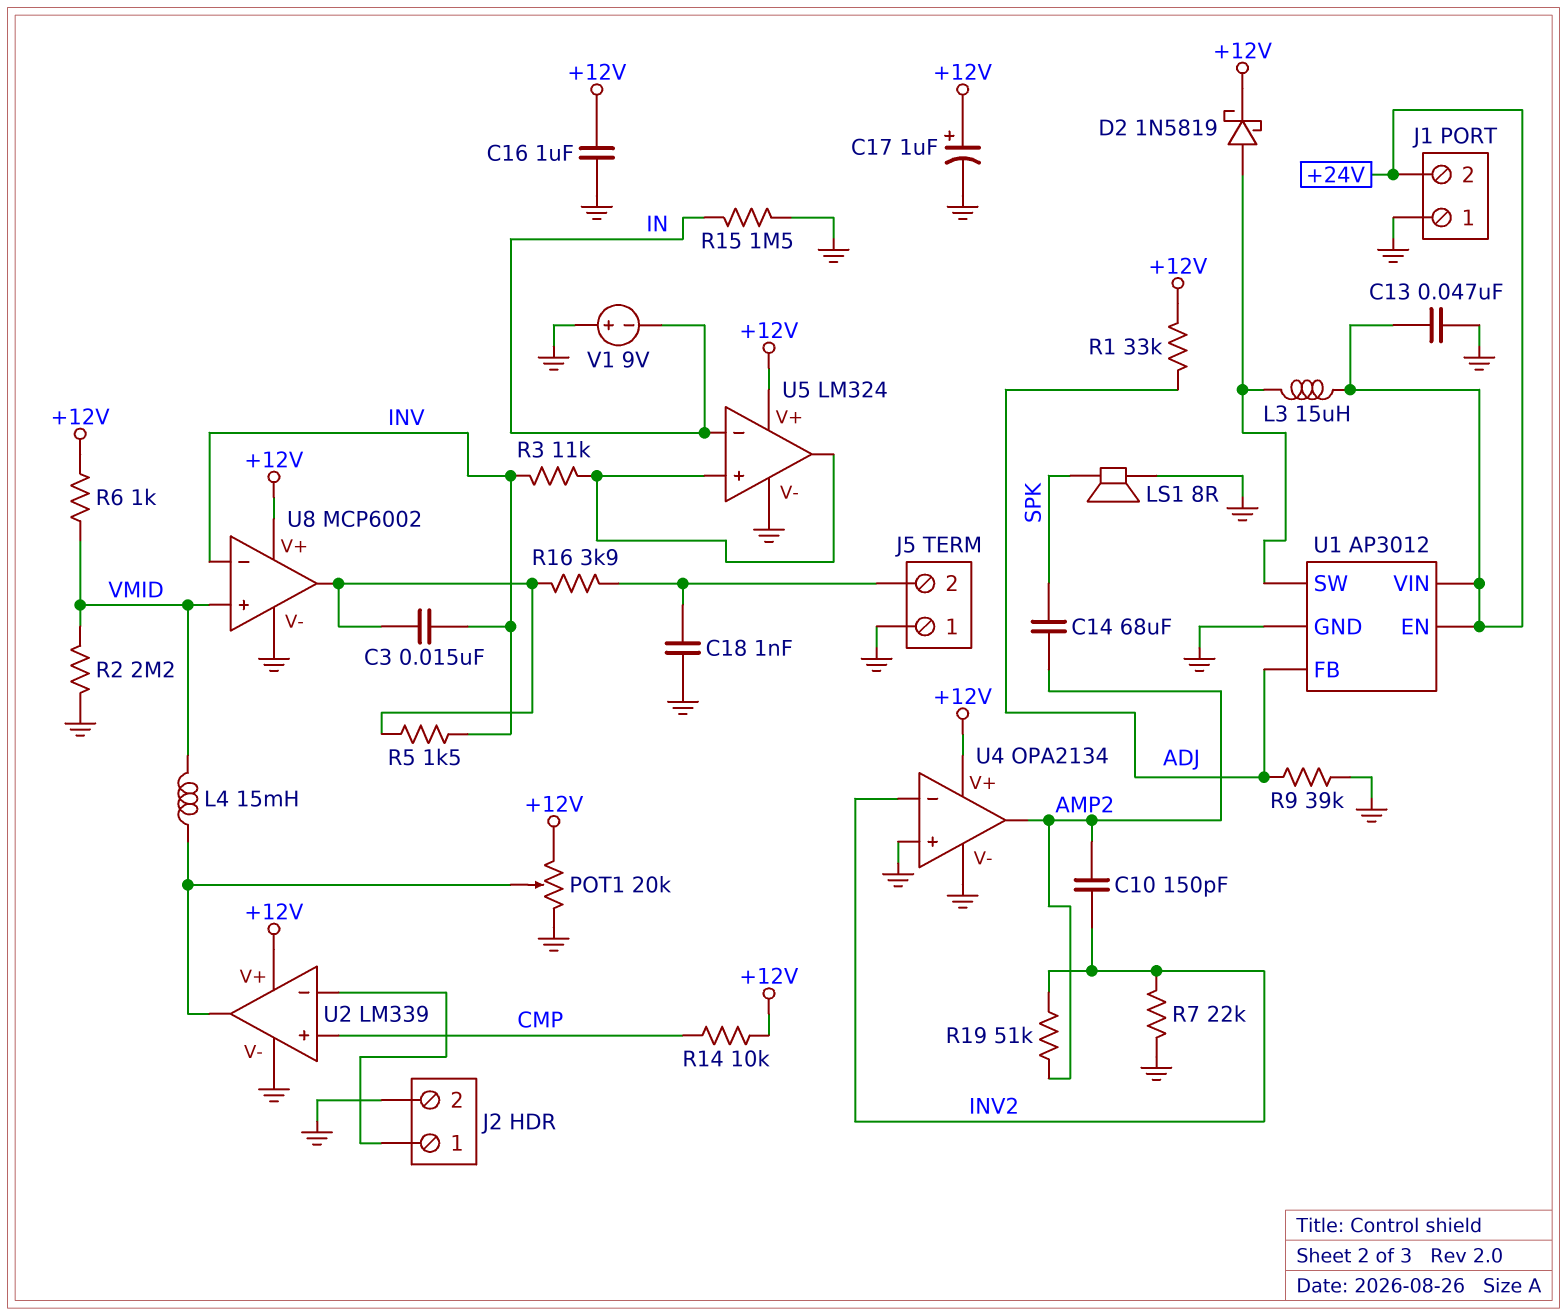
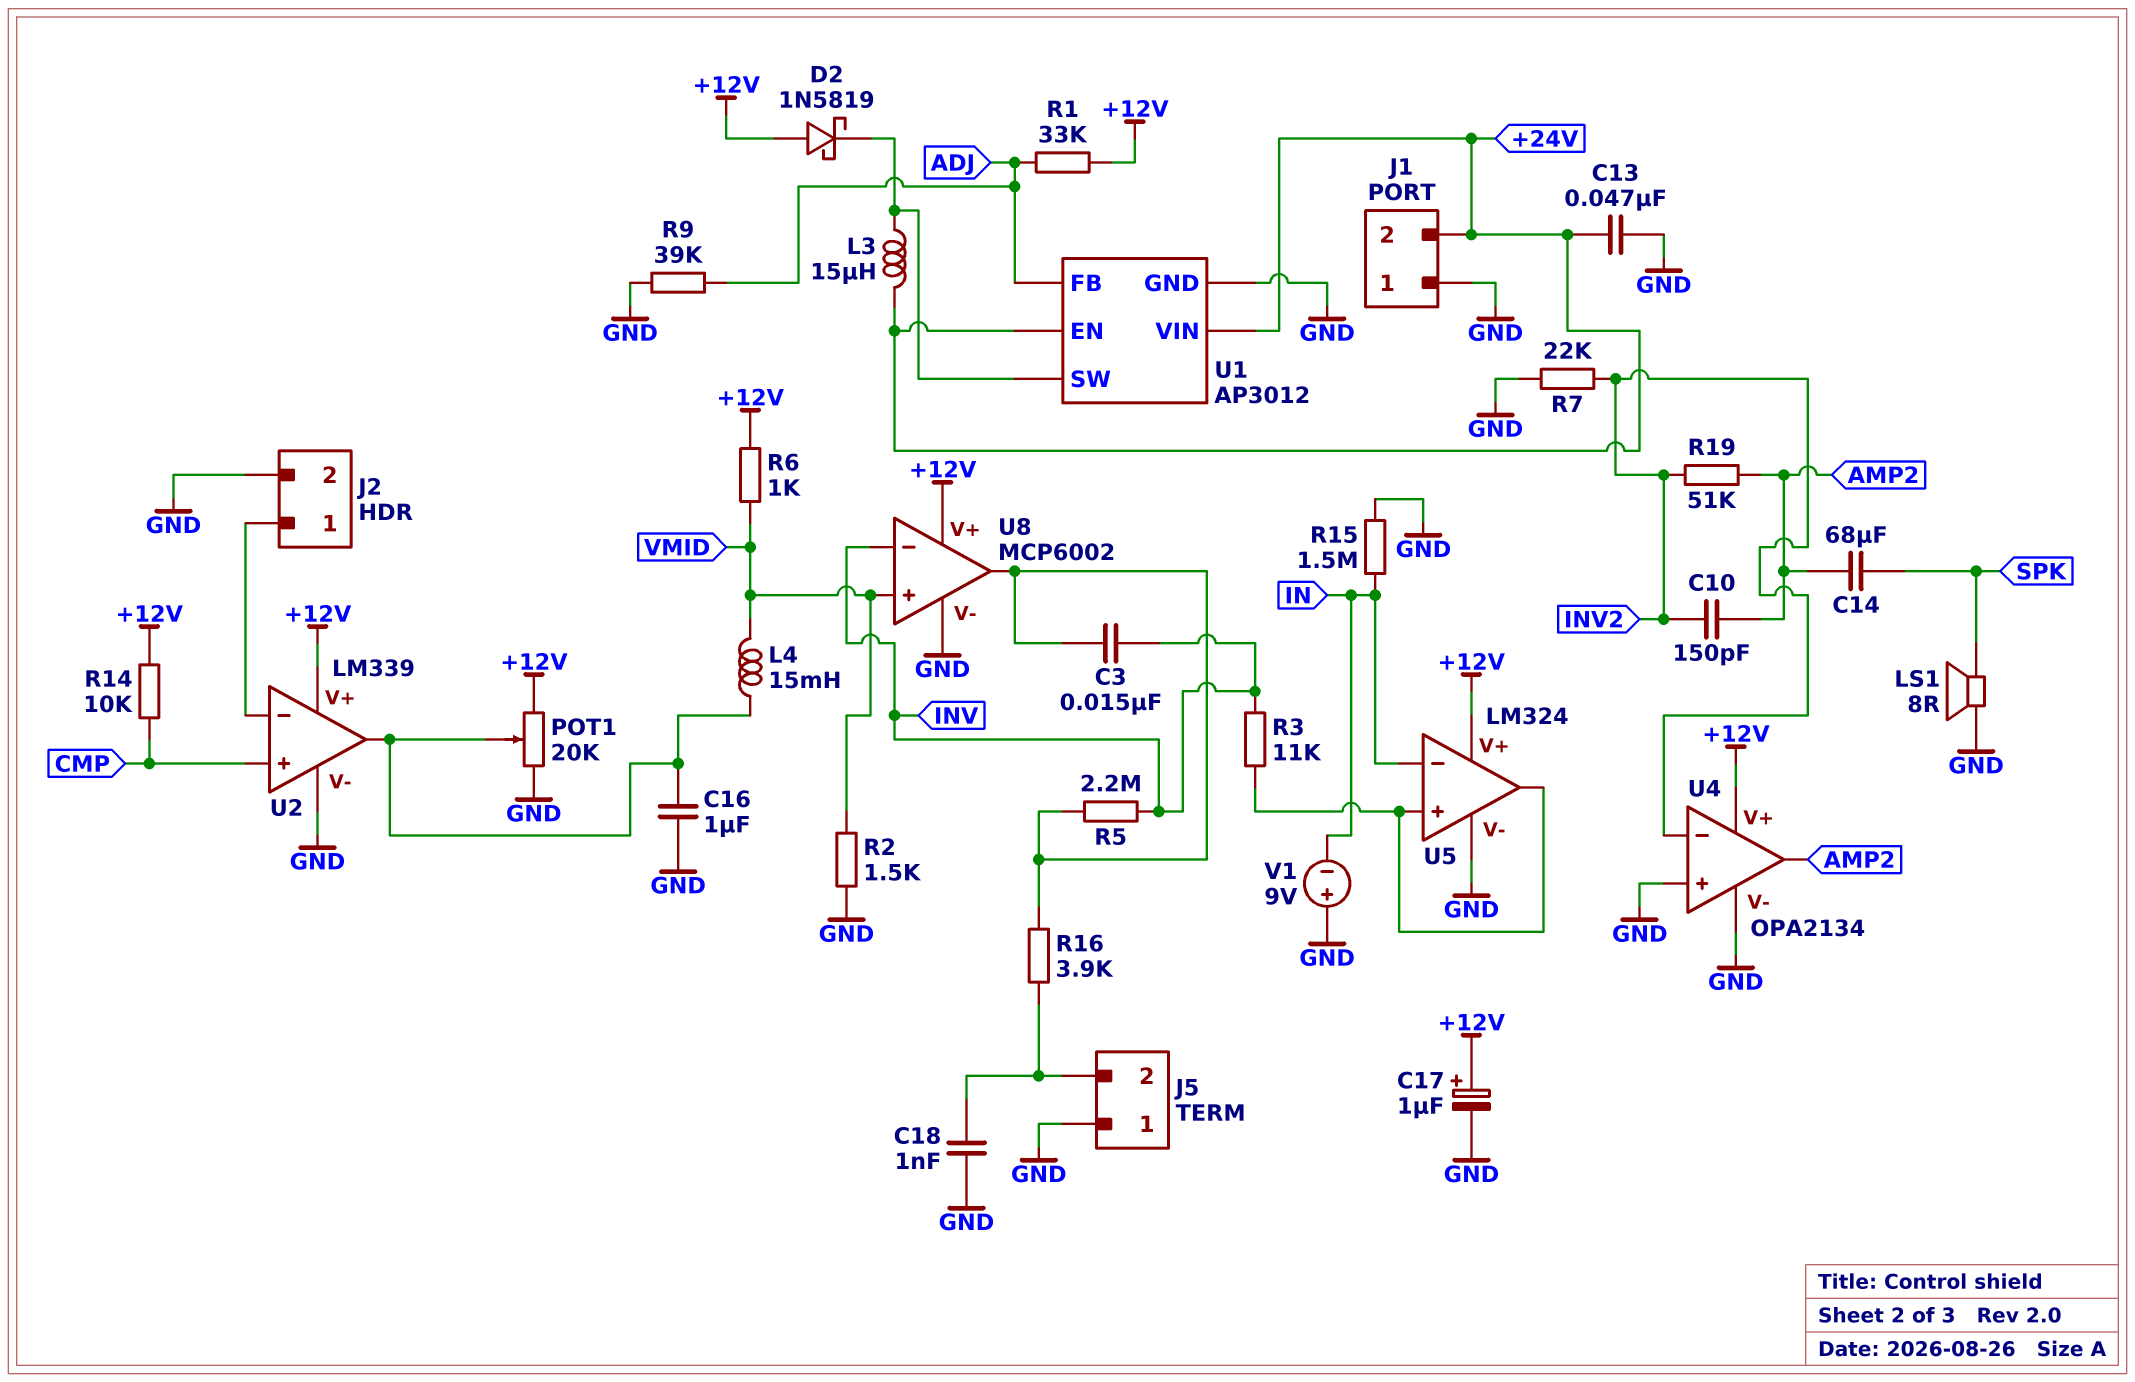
C16: 1uF (+12V, GND) -> 1uF (GND, U2/out)
D2: schottky 1N5819 (A U1/SW, K +12V) -> schottky 1N5819 (A +12V, K U1/SW)
R2: 2.2M (GND, VMID) -> 1.5k (GND, VMID)
R5: 1.5k (INV, U8/out) -> 2.2M (INV, U8/out)

